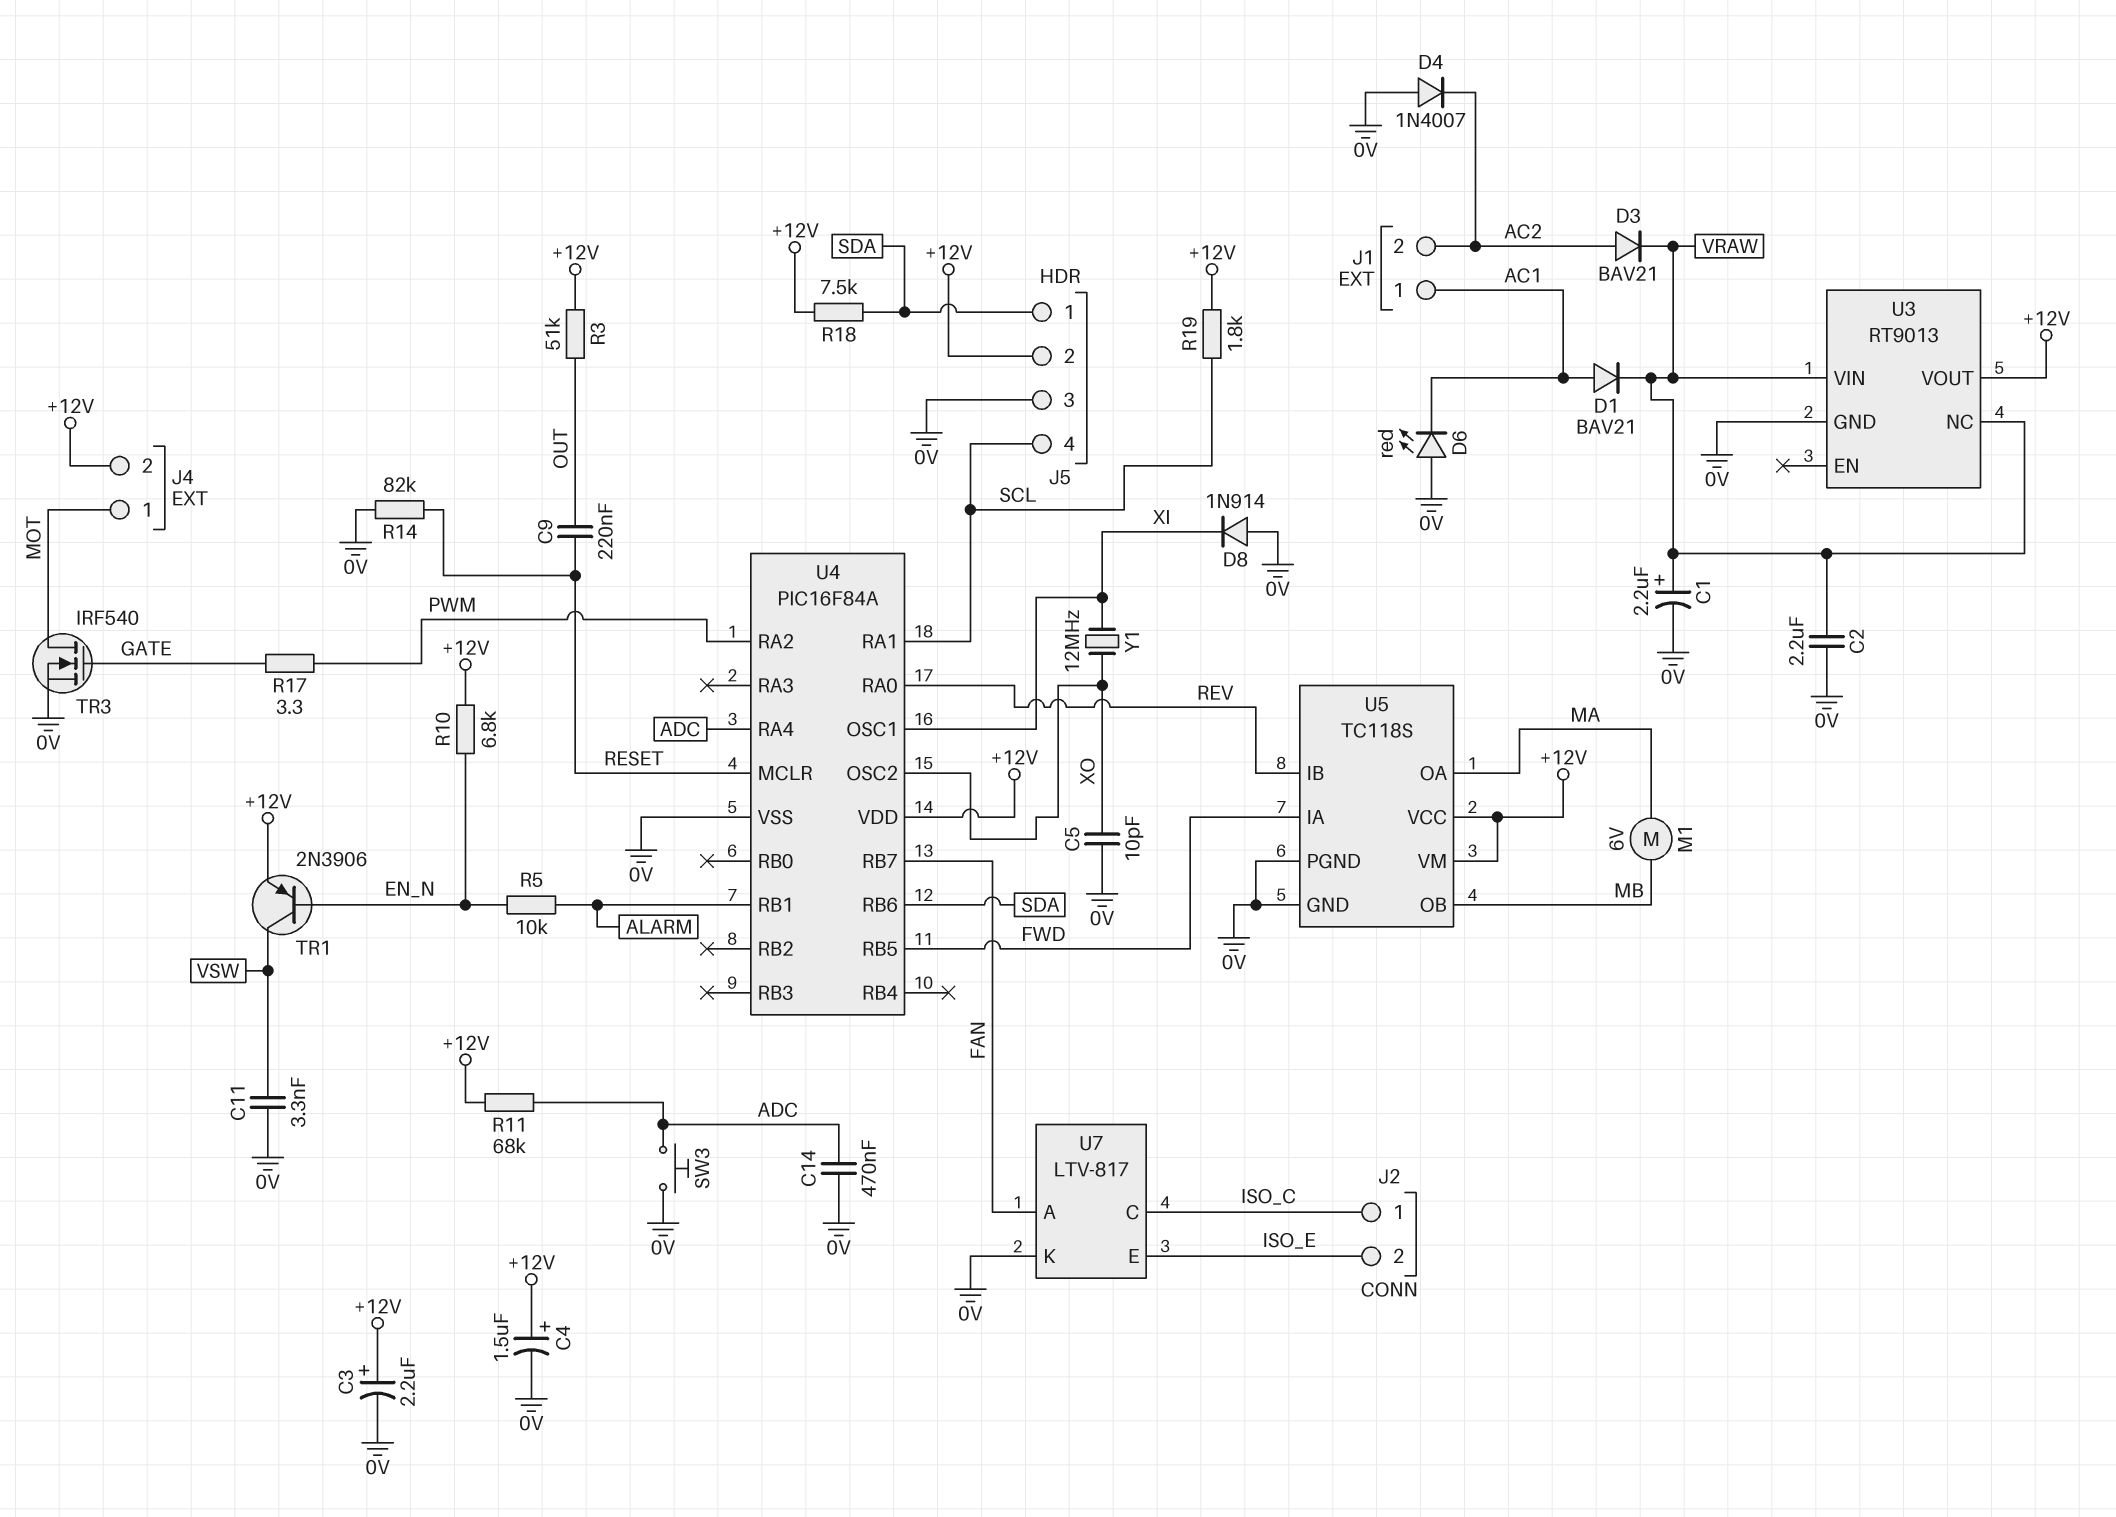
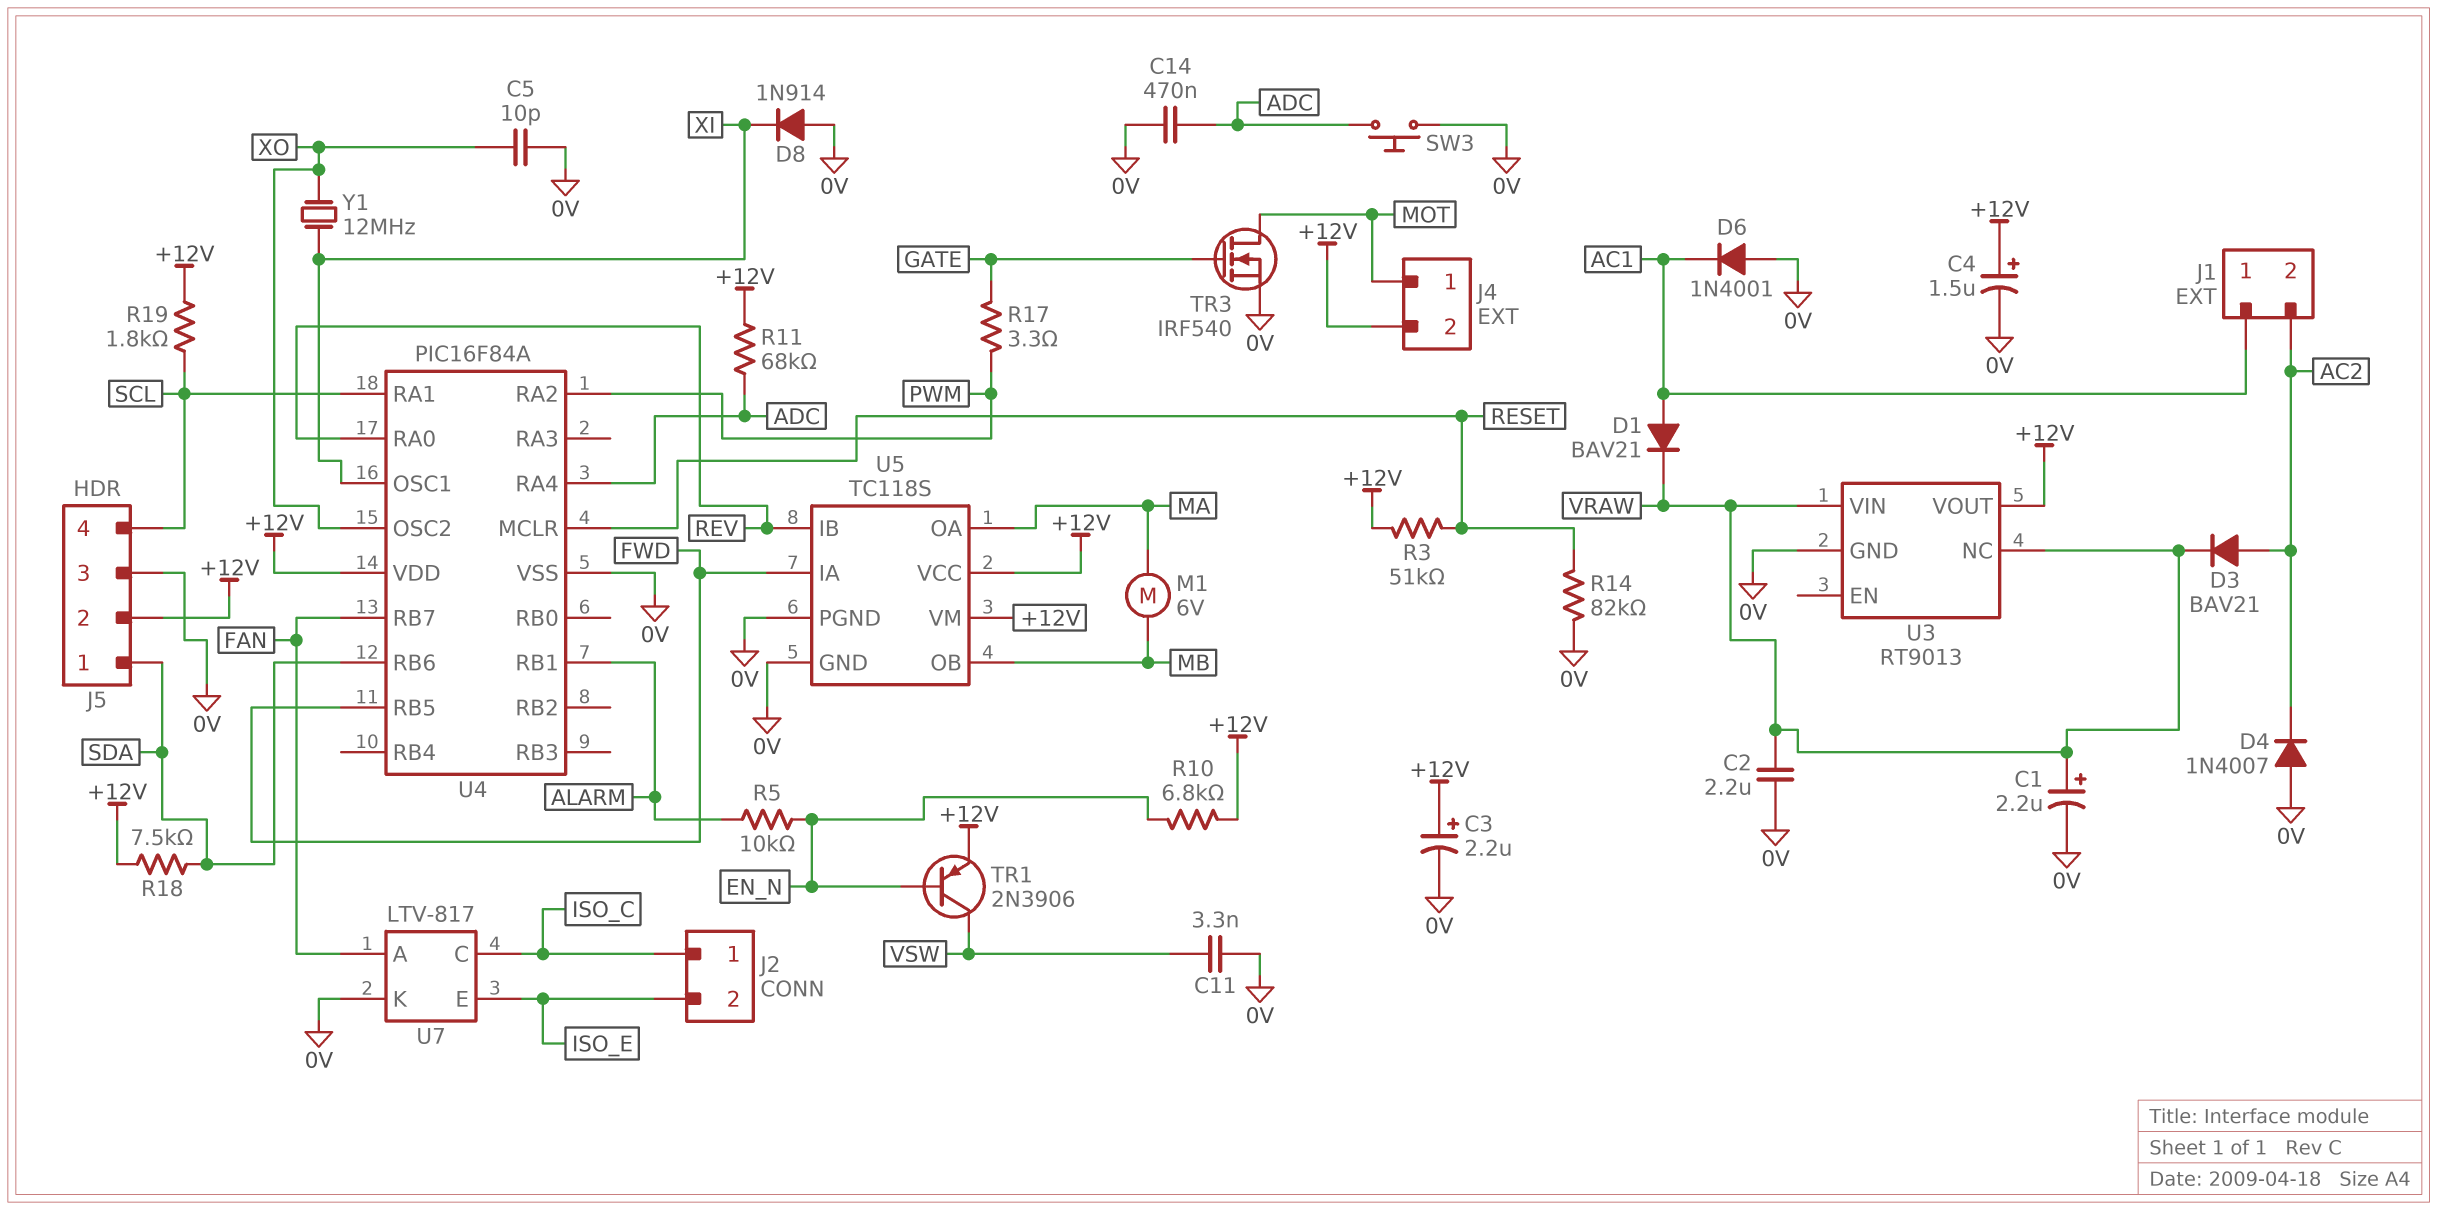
C9: 220nF (OUT, RESET) -> none
D6: LED red (A 0V, K AC1) -> diode 1N4001 (A 0V, K AC1)
R3: 51k (+12V, OUT) -> 51k (+12V, RESET)

